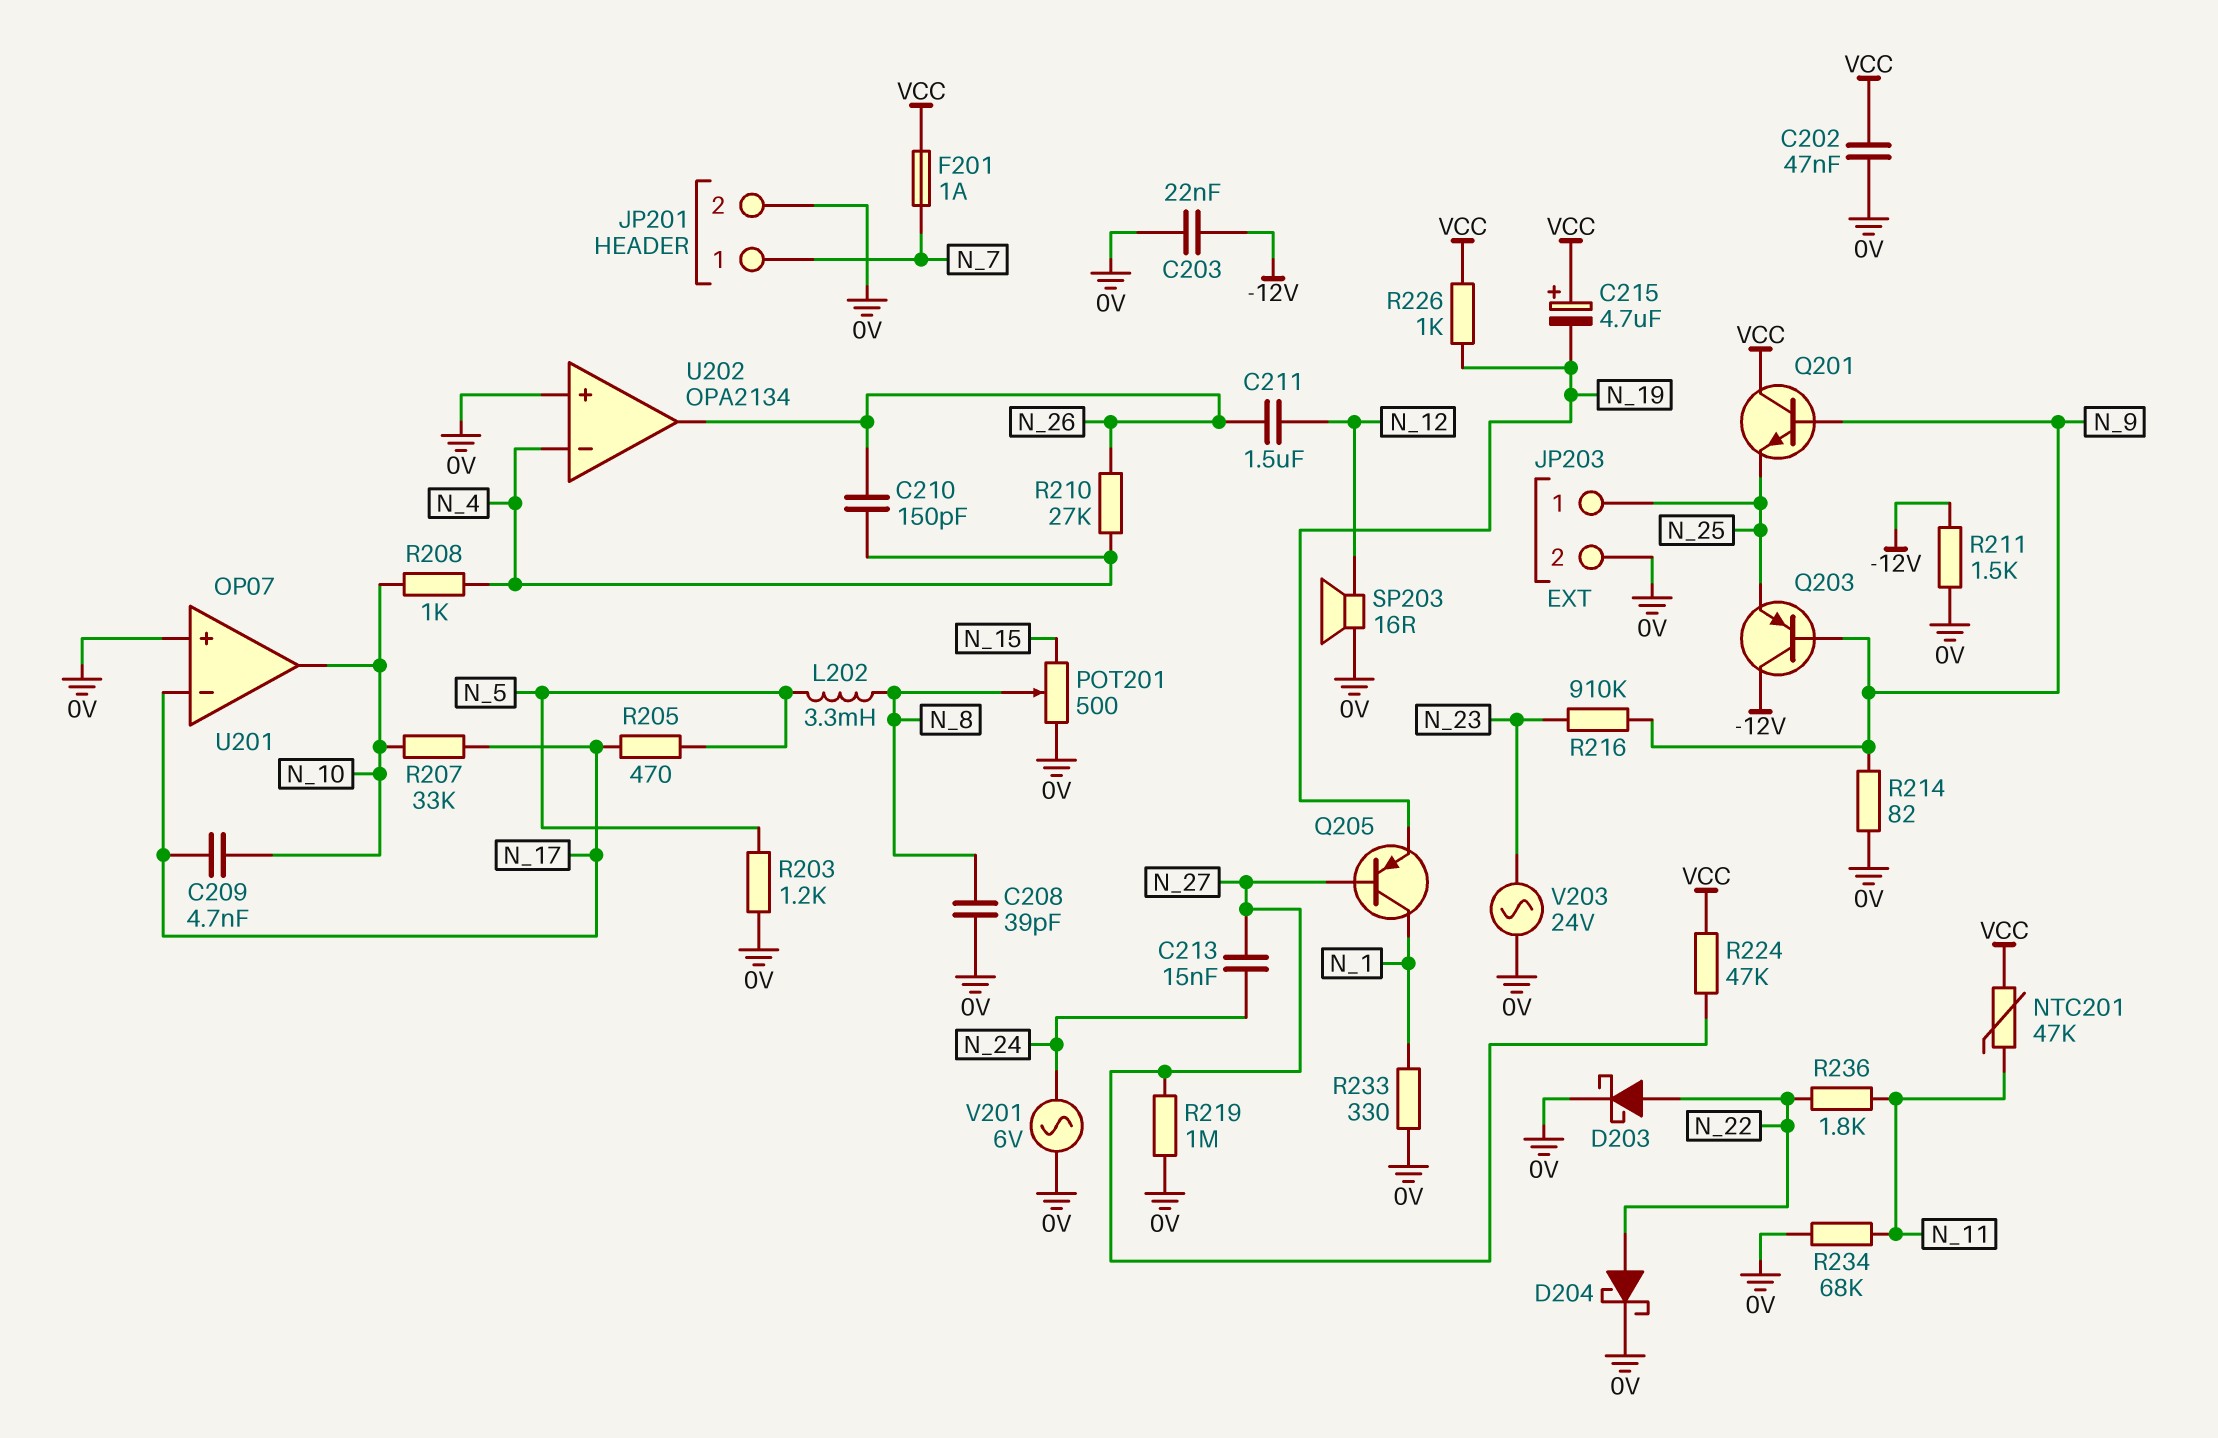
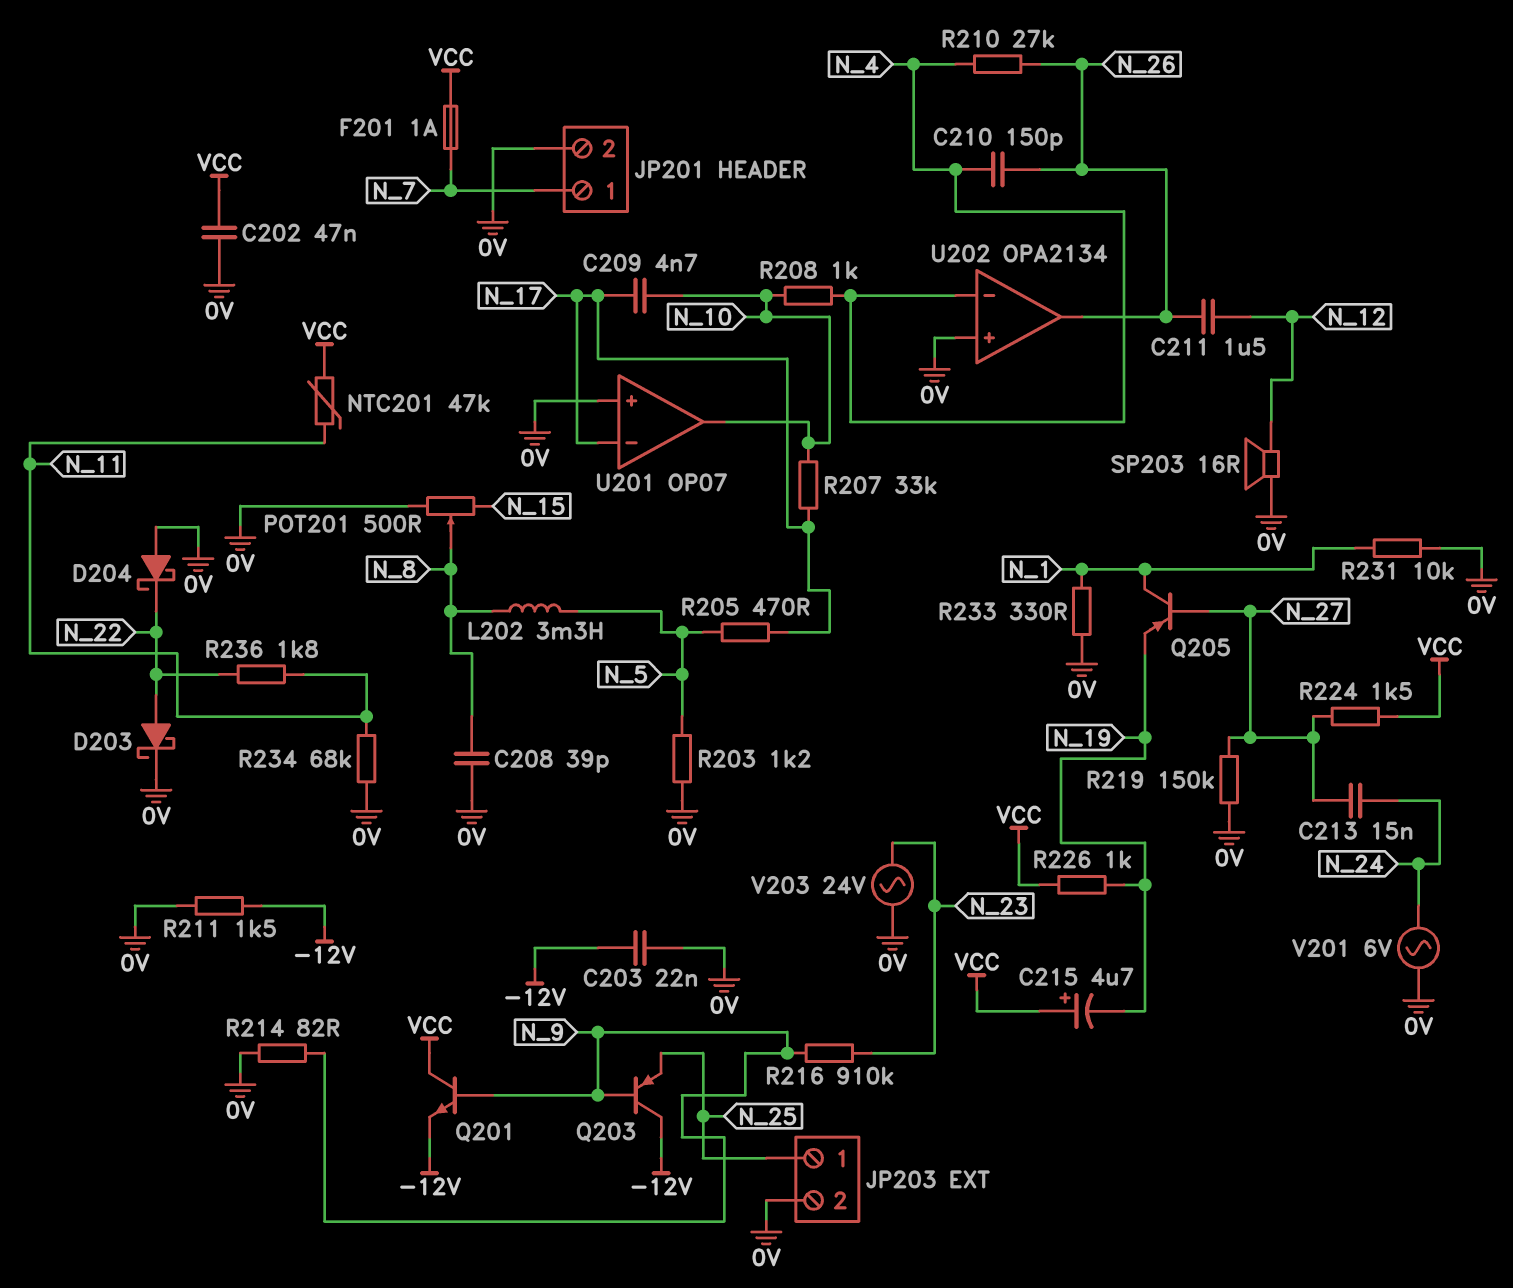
D204: schottky (A N_22, K 0V) -> schottky (A 0V, K N_22)
Q201: NPN (B N_9, C VCC, E N_25) -> NPN (B N_9, C VCC, E -12V)
R219: 1M (0V, N_27) -> 150k (0V, N_27)
R224: 47k (N_27, VCC) -> 1.5k (N_27, VCC)
R231: none -> 10k (0V, N_1)

